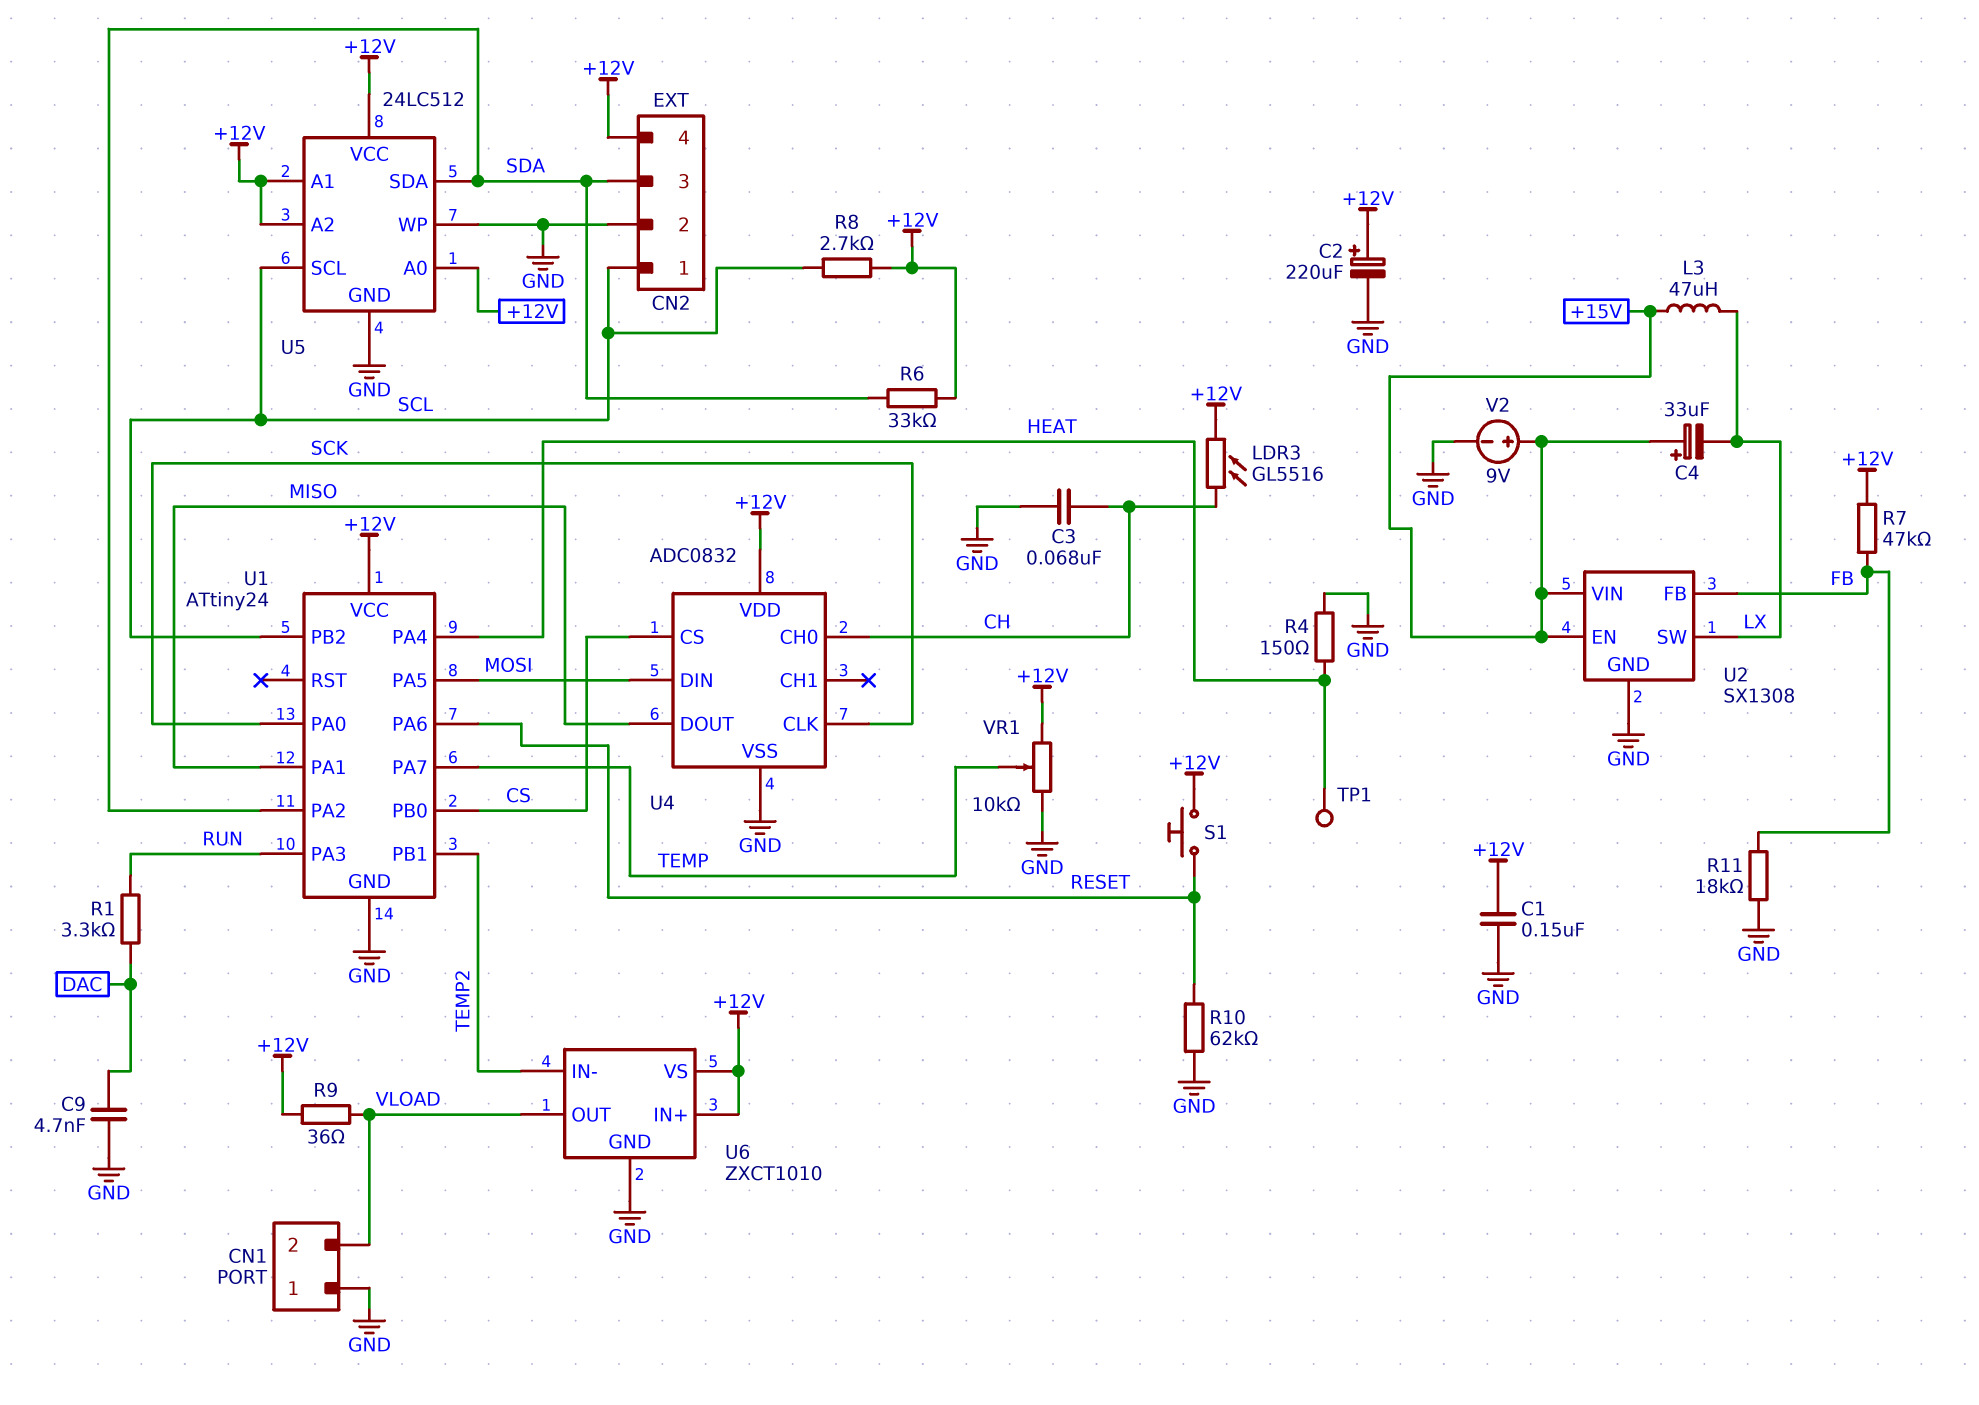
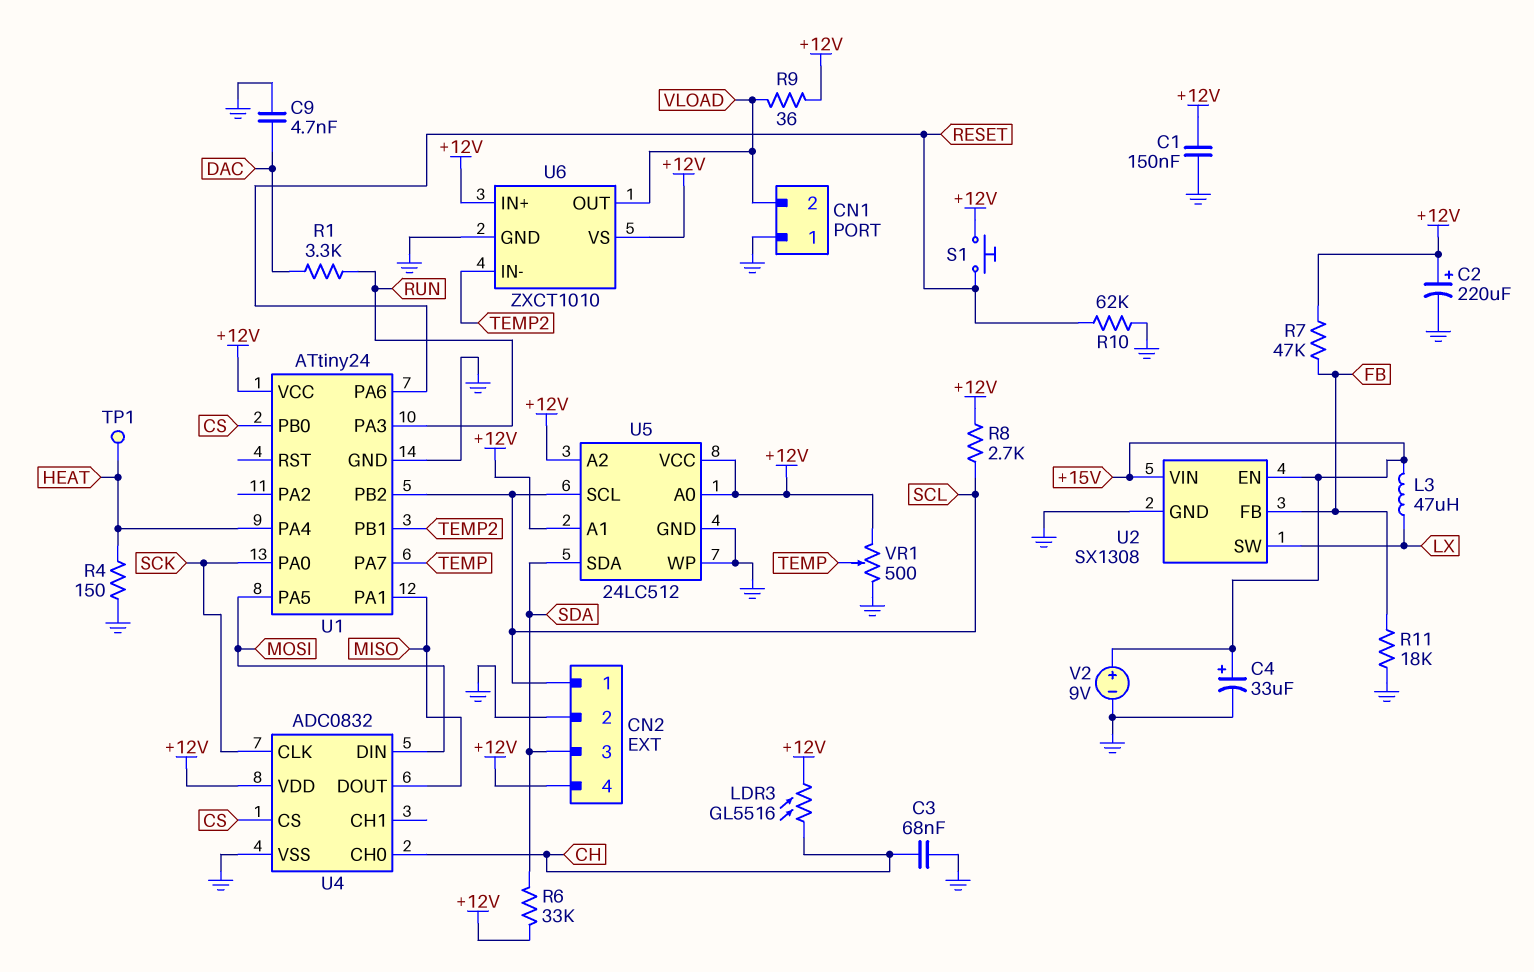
C4: 33uF (plus +15V, minus LX) -> 33uF (plus +15V, minus GND)
U1 pin PA2: SDA -> none
VR1: 10k (+12V, GND, wiper TEMP) -> 500 (+12V, GND, wiper TEMP)

